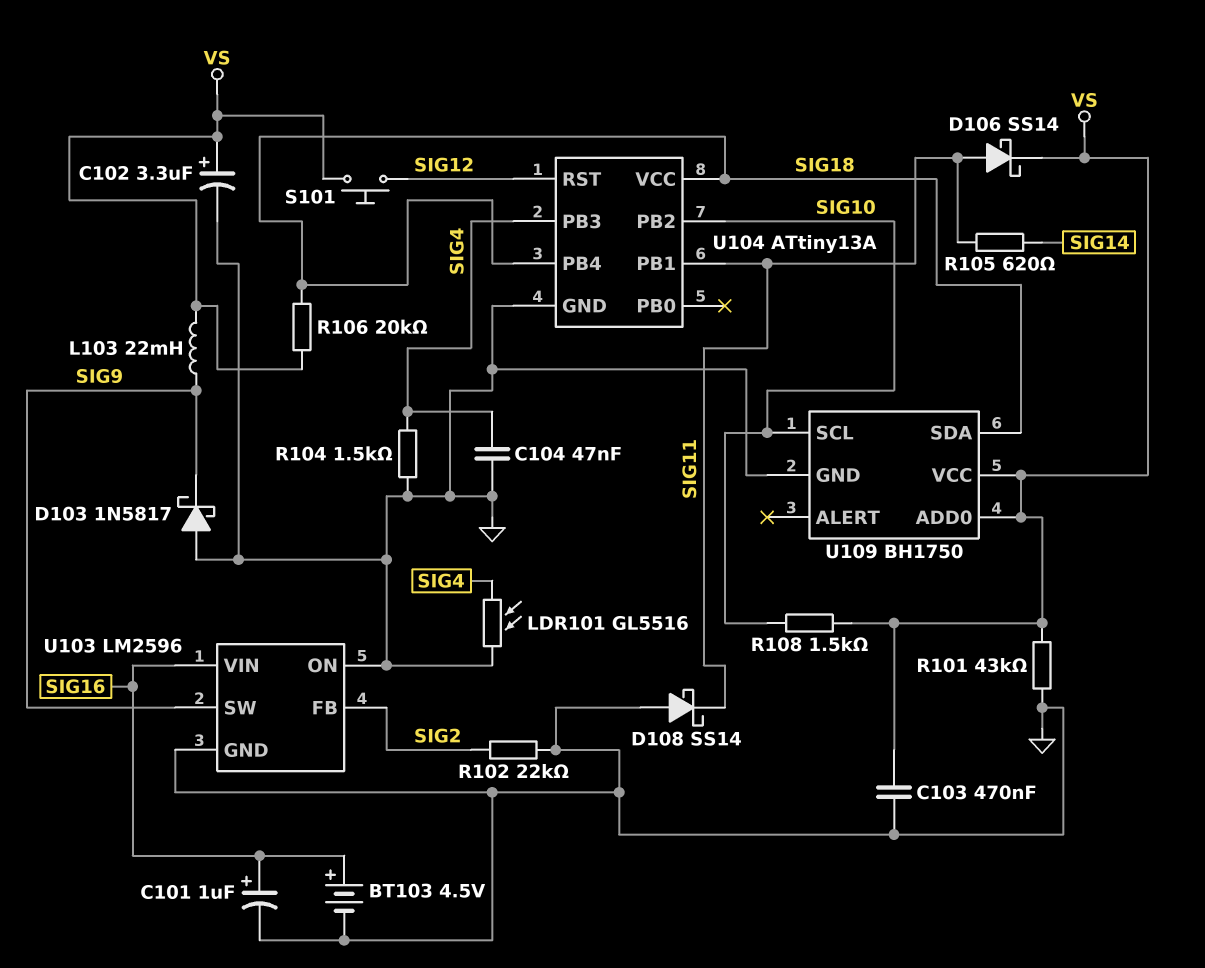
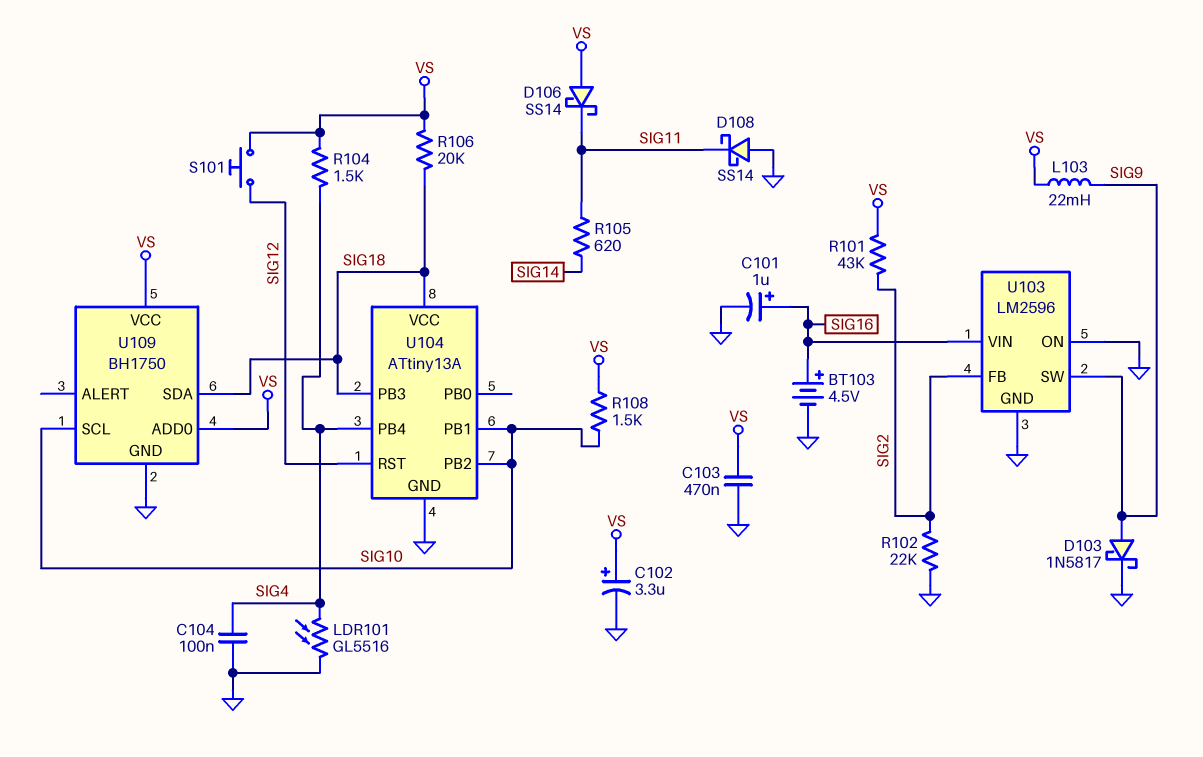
C104: 47nF (GND, SIG4) -> 100nF (GND, SIG4)
D103: schottky 1N5817 (A GND, K SIG9) -> schottky 1N5817 (A SIG9, K GND)
D106: schottky SS14 (A SIG11, K VS) -> schottky SS14 (A VS, K SIG11)
R101: 43k (GND, VS) -> 43k (SIG2, VS)
R104: 1.5k (GND, SIG4) -> 1.5k (SIG4, VS)
U104 pin PB1: SIG11 -> SIG10
U104 pin PB3: SIG4 -> SIG18
U104 pin PB4: SIG18 -> SIG4

